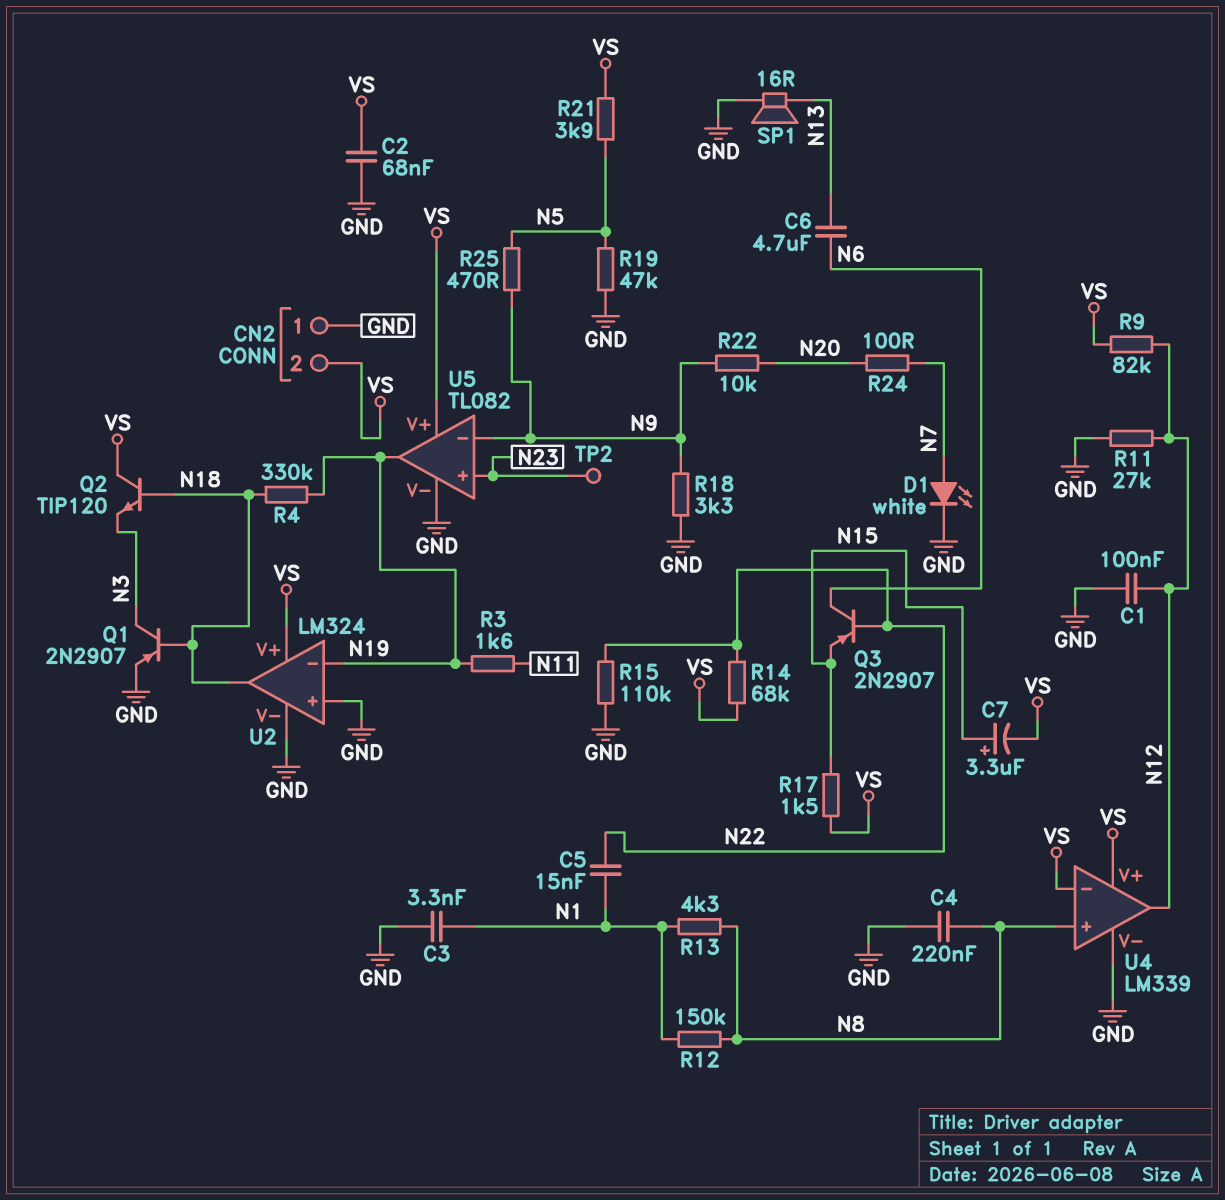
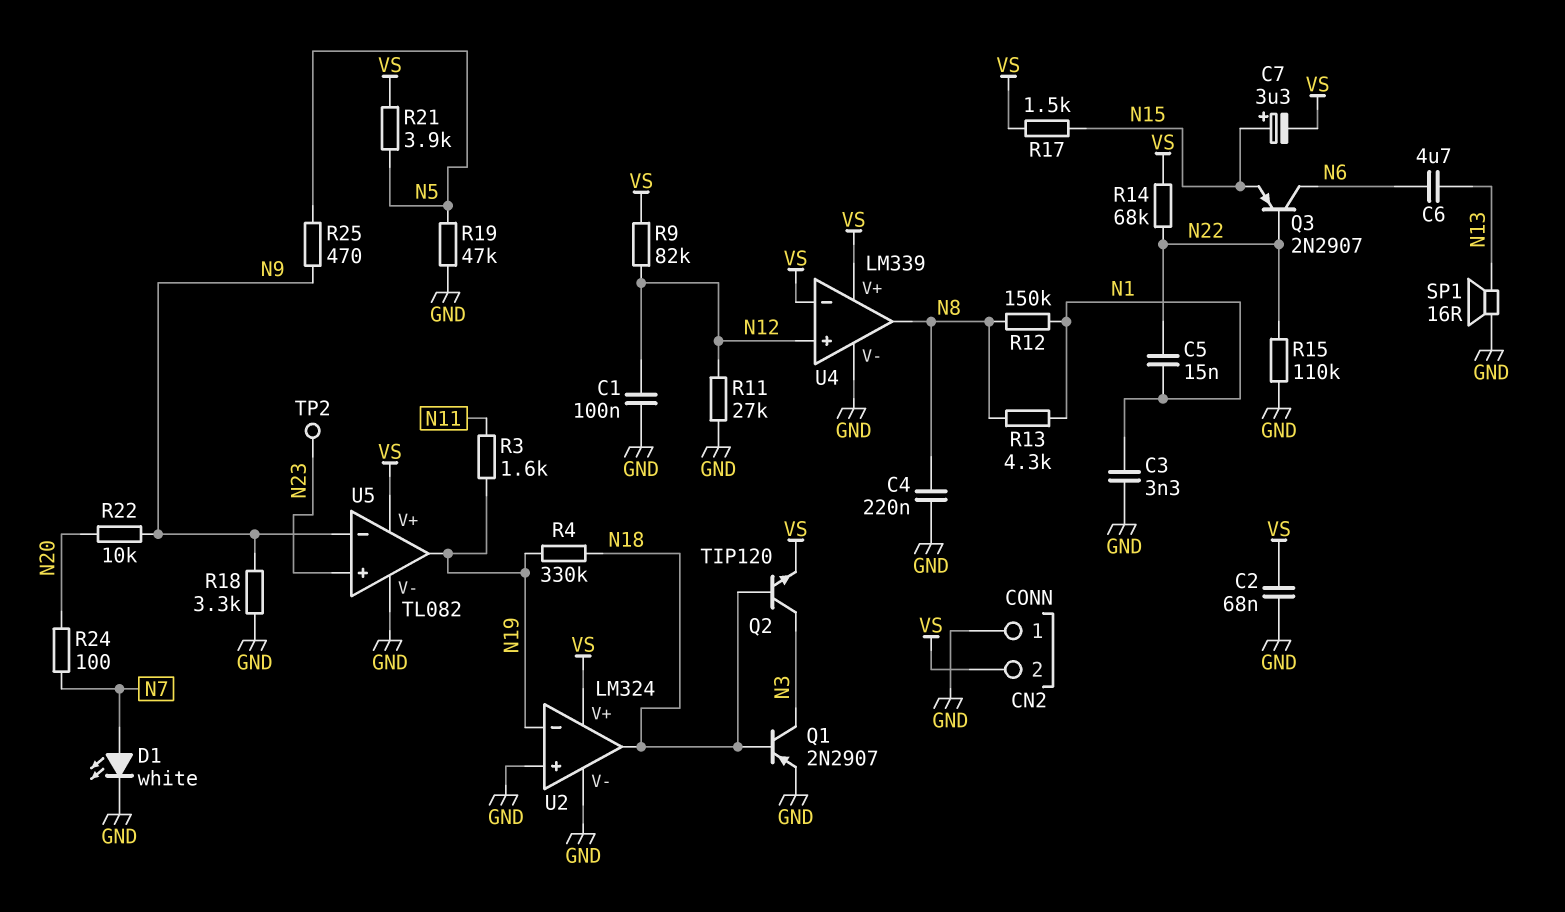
Q2: NPN TIP120 (B N18, C VS, E N3) -> NPN TIP120 (B N18, C N3, E VS)
U4 pin in+: N8 -> N12
U4 pin out: N12 -> N8

